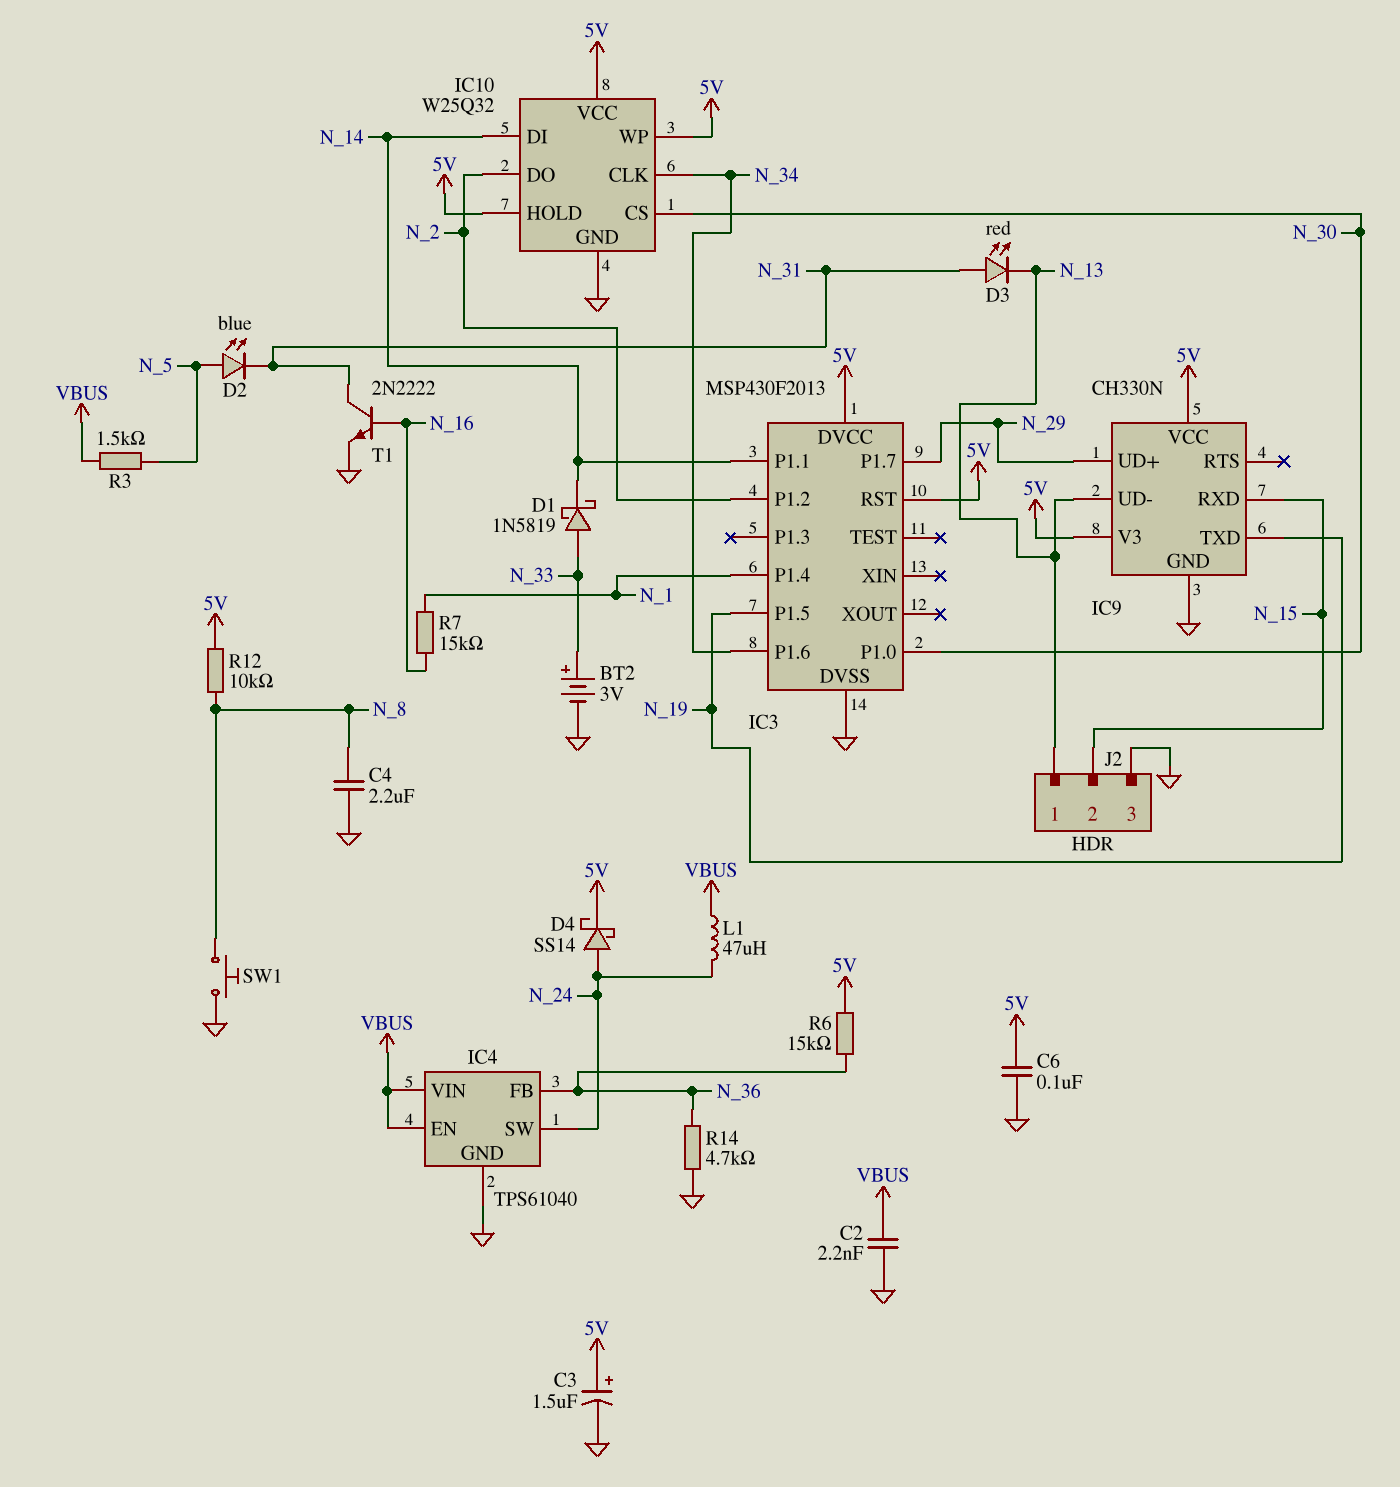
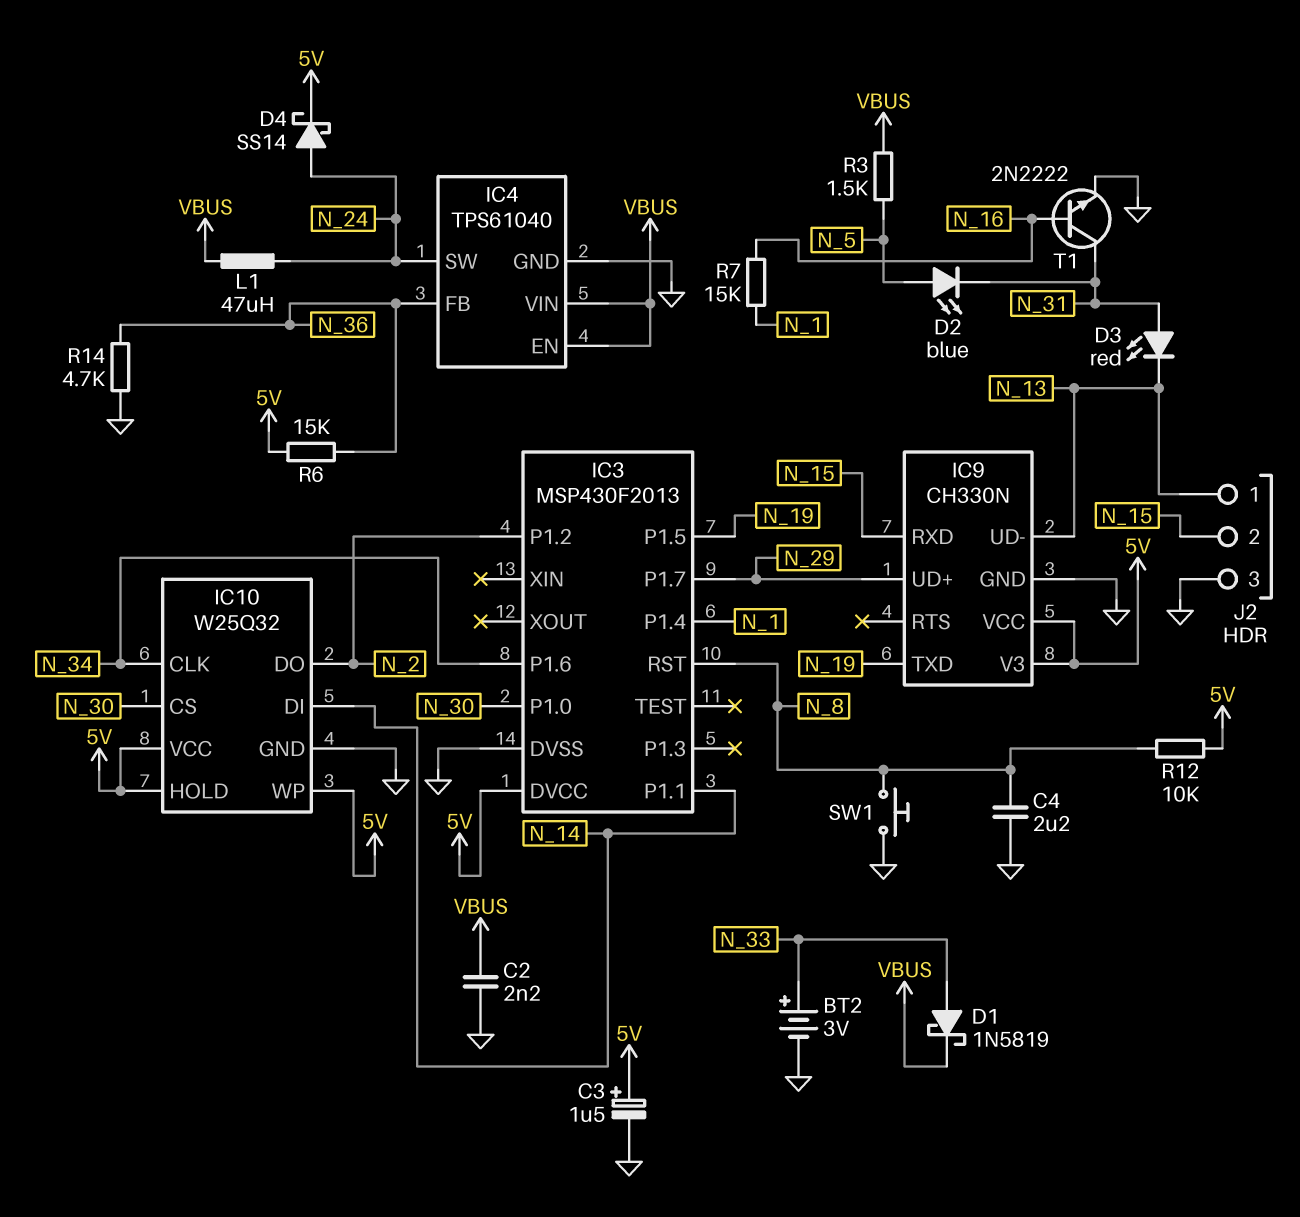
C6: 100nF (5V, GND) -> none
D1: schottky 1N5819 (A N_33, K N_14) -> schottky 1N5819 (A N_33, K VBUS)
IC3 pin RST: 5V -> N_8

